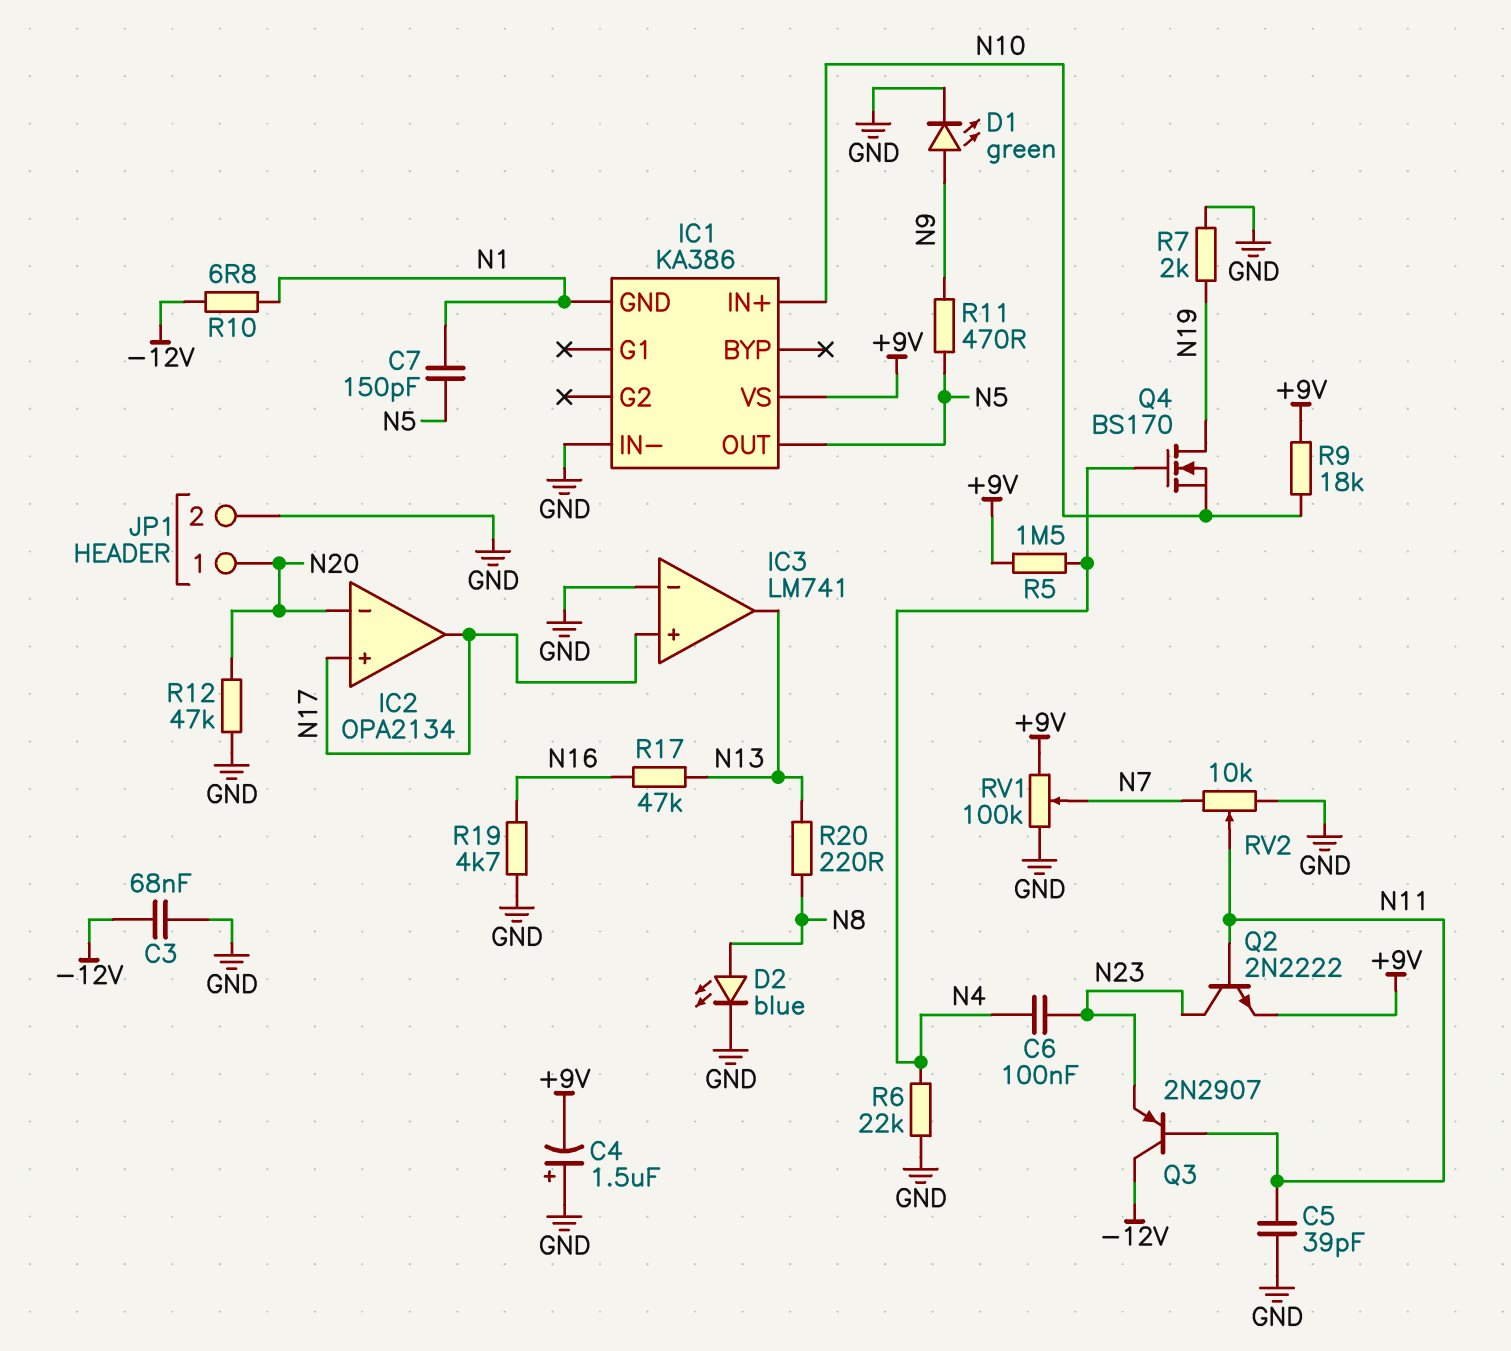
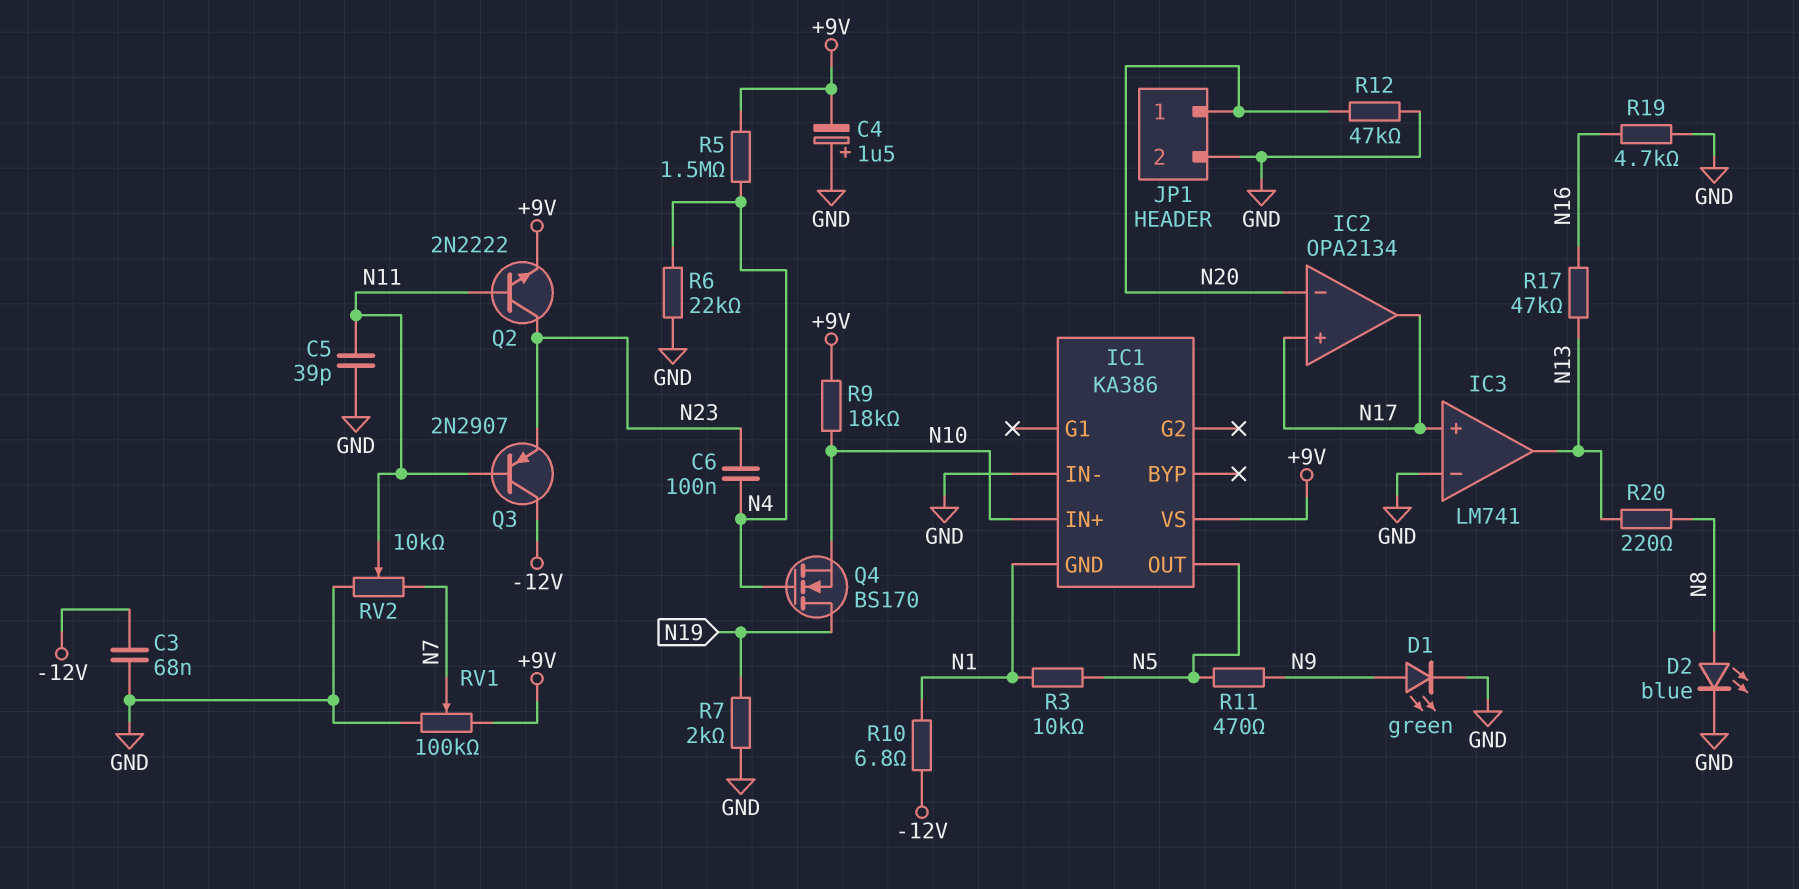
C7: 150pF (N1, N5) -> none
R3: none -> 10k (N1, N5)

